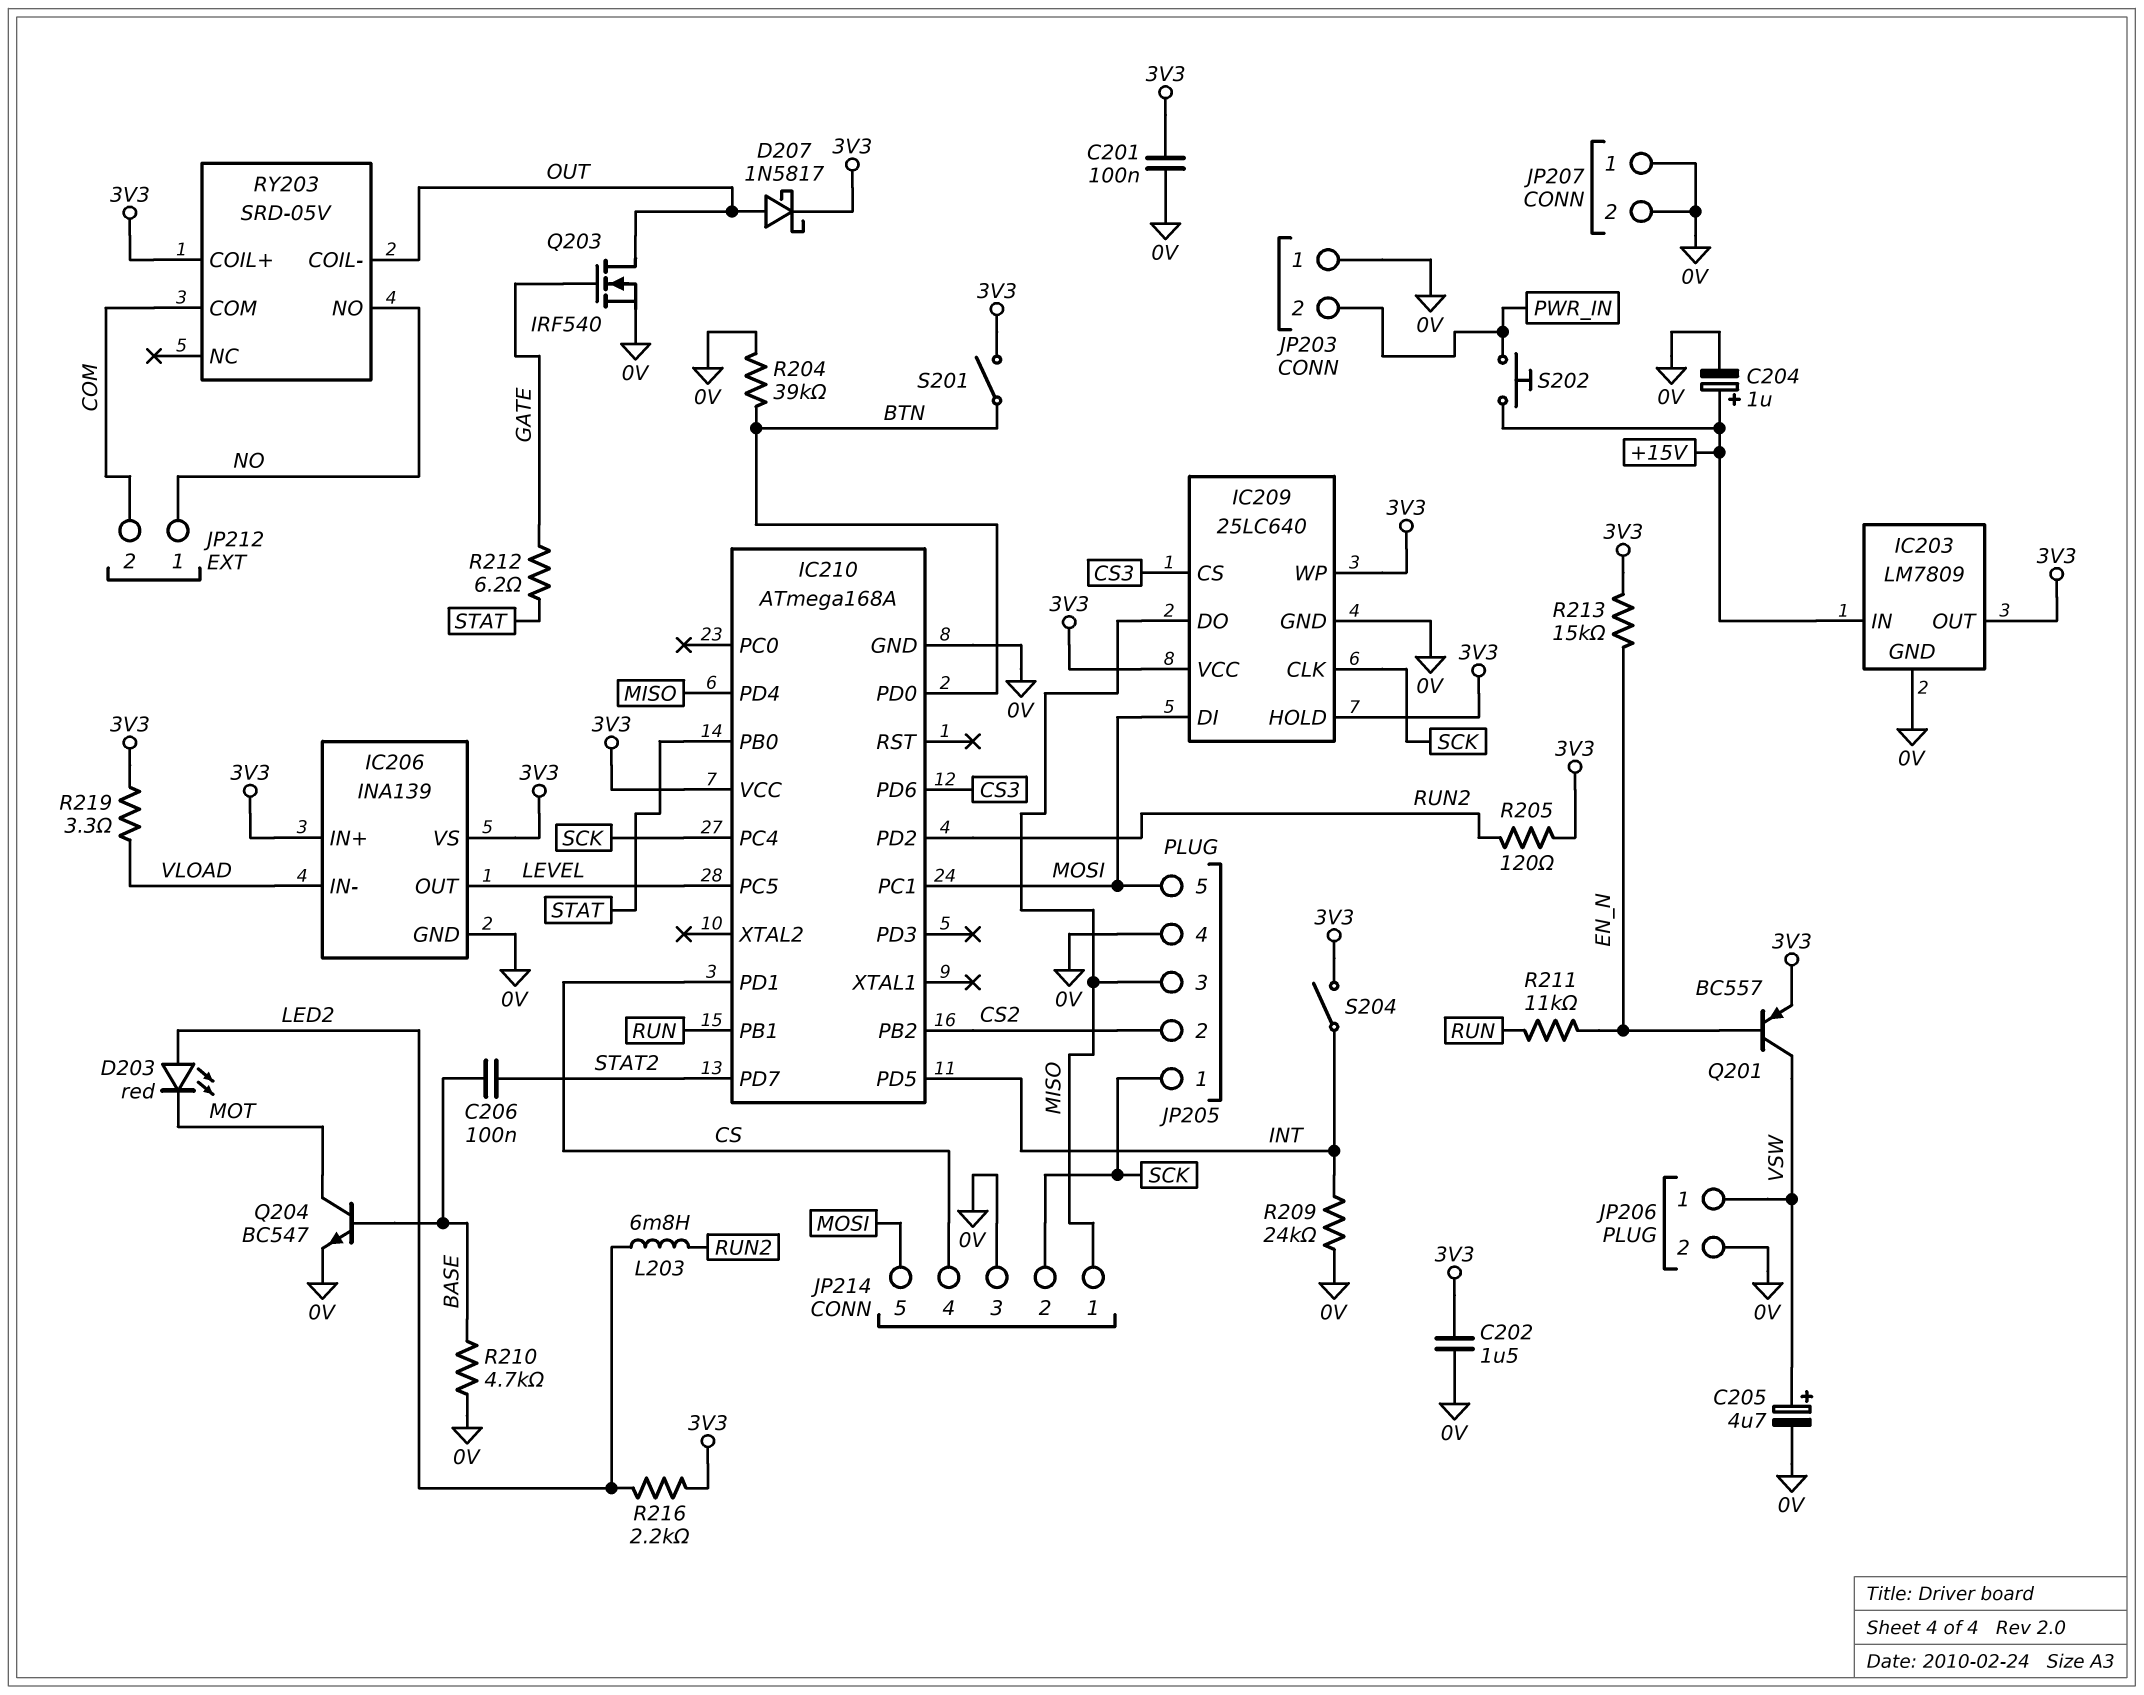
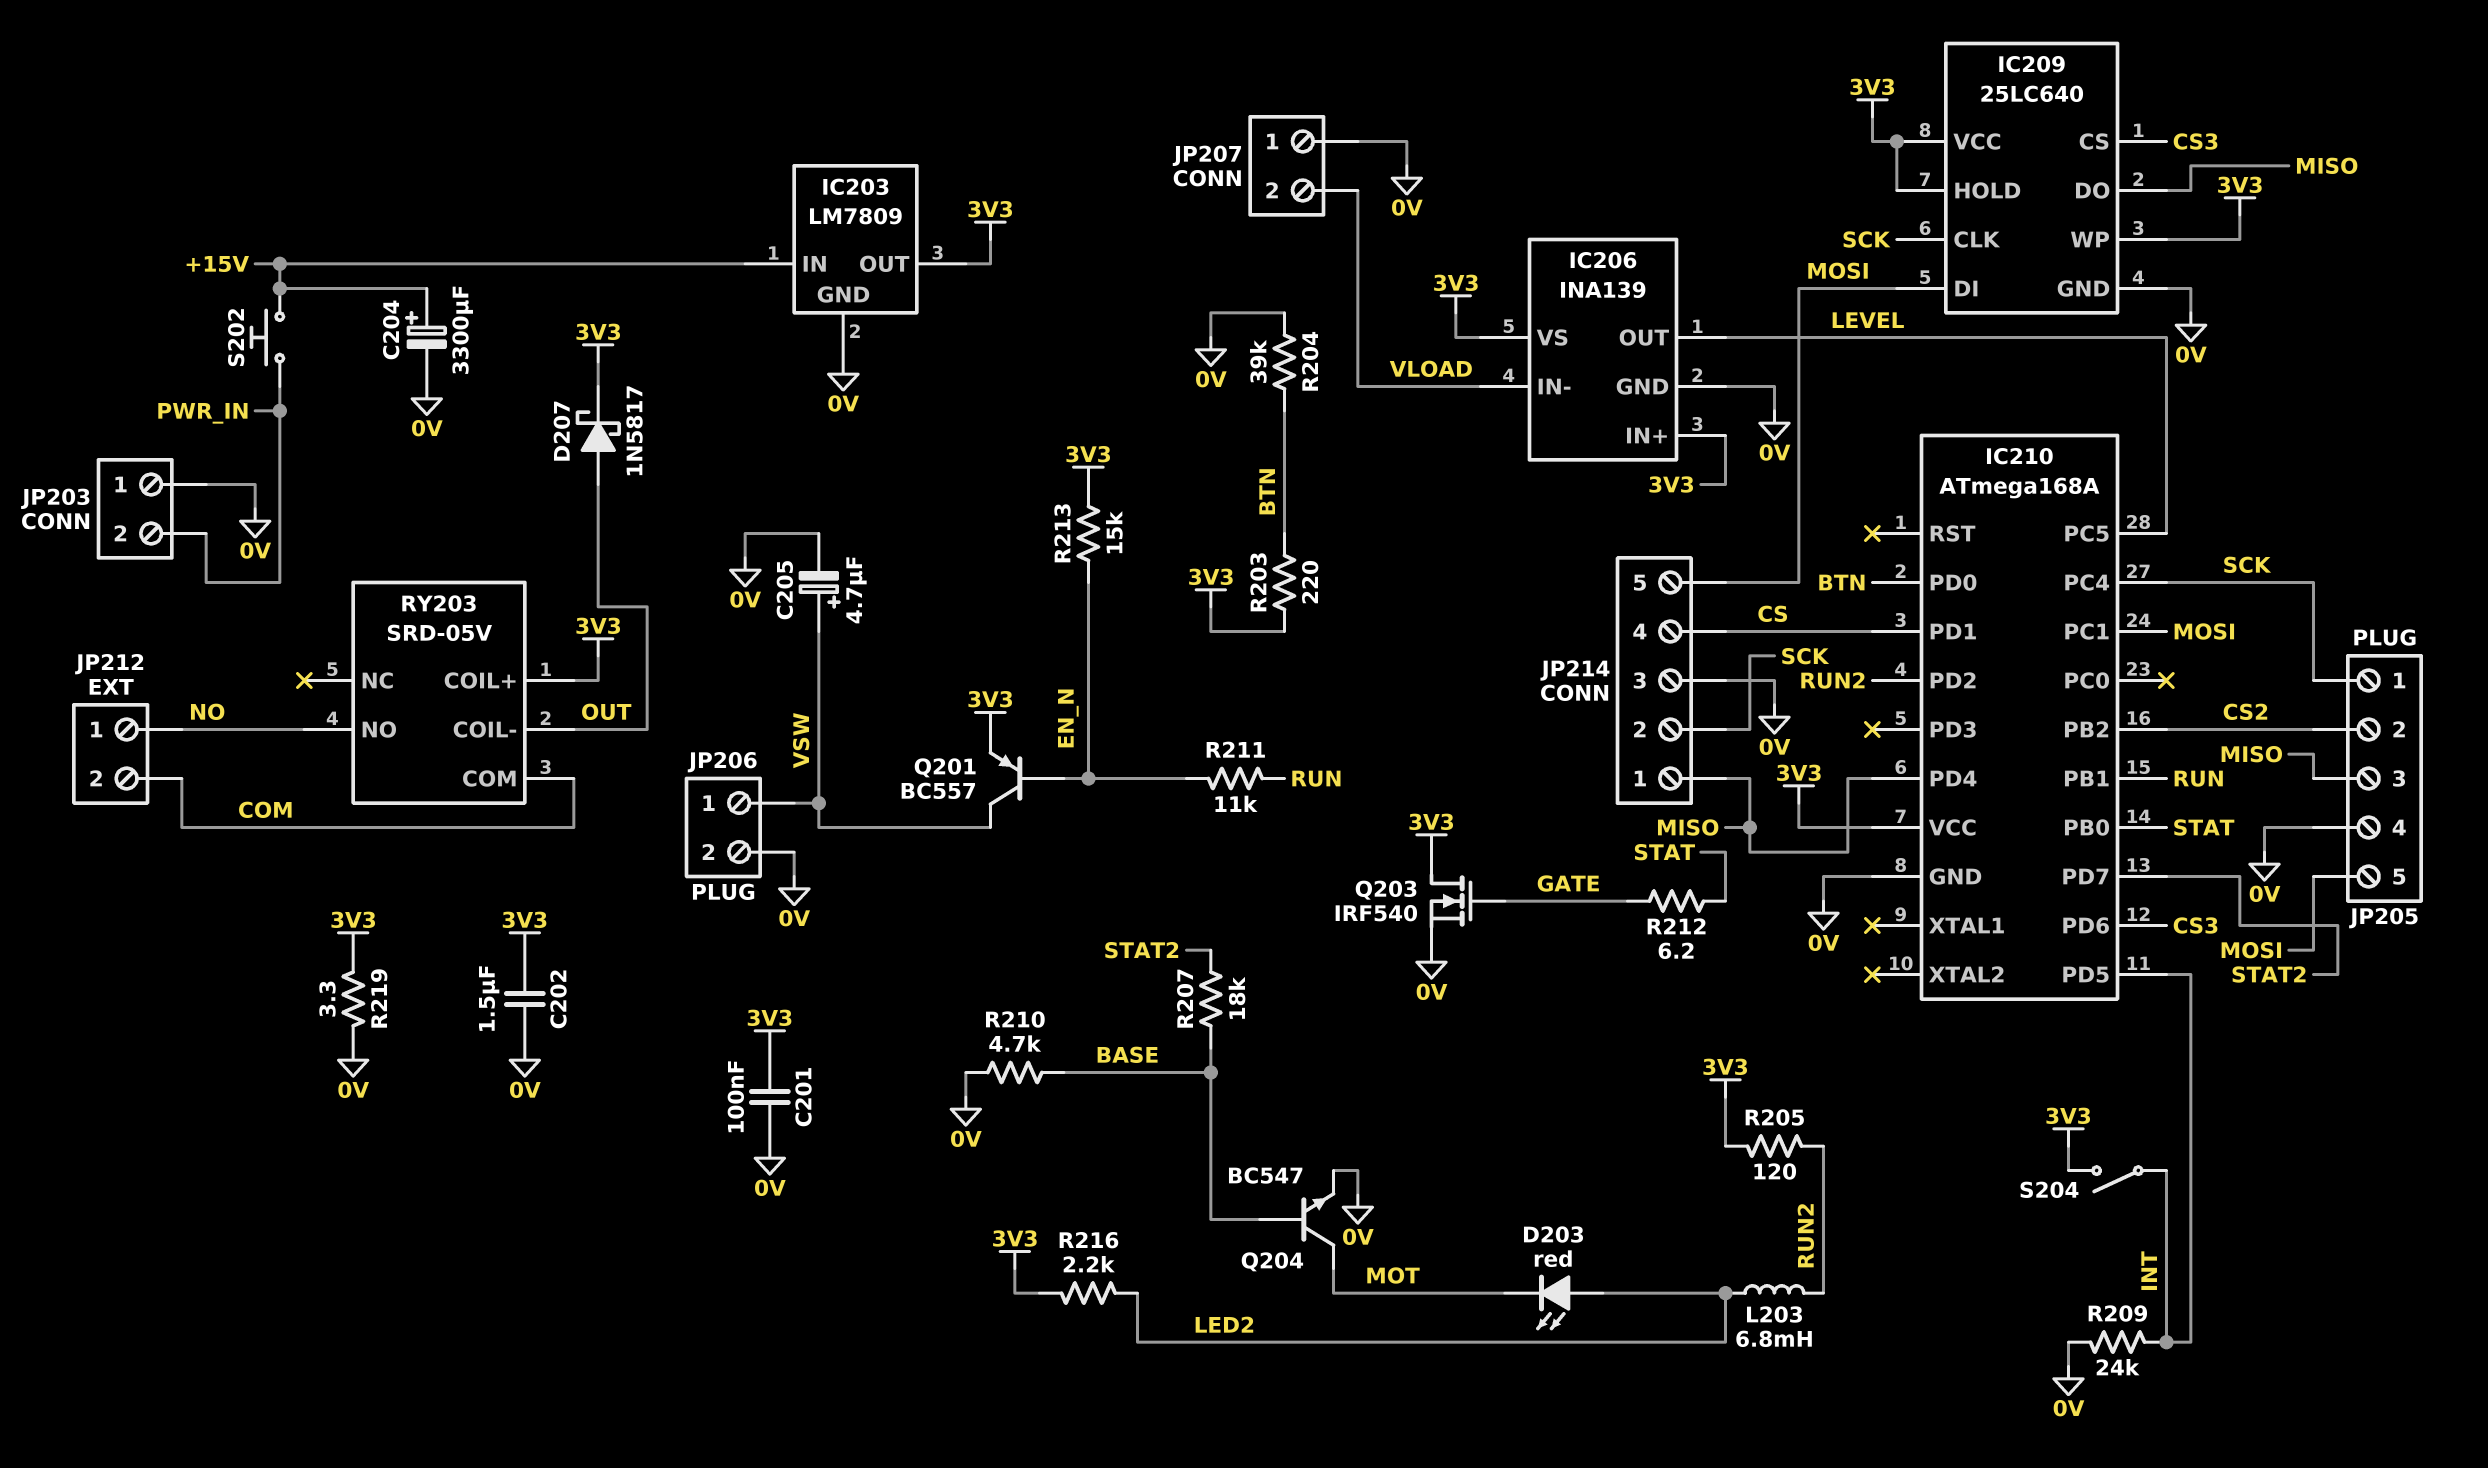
C204: 1uF (plus +15V, minus 0V) -> 3300uF (plus +15V, minus 0V)
C206: 100nF (BASE, STAT2) -> none
JP207 pin 2: 0V -> VLOAD
Q203: NMOS IRF540 (G GATE, D OUT, S 0V) -> NMOS IRF540 (G GATE, D 3V3, S 0V)
R203: none -> 220 (3V3, BTN)
R207: none -> 18k (BASE, STAT2)
R219: 3.3 (3V3, VLOAD) -> 3.3 (0V, 3V3)
S201: switch (3V3, BTN) -> none

